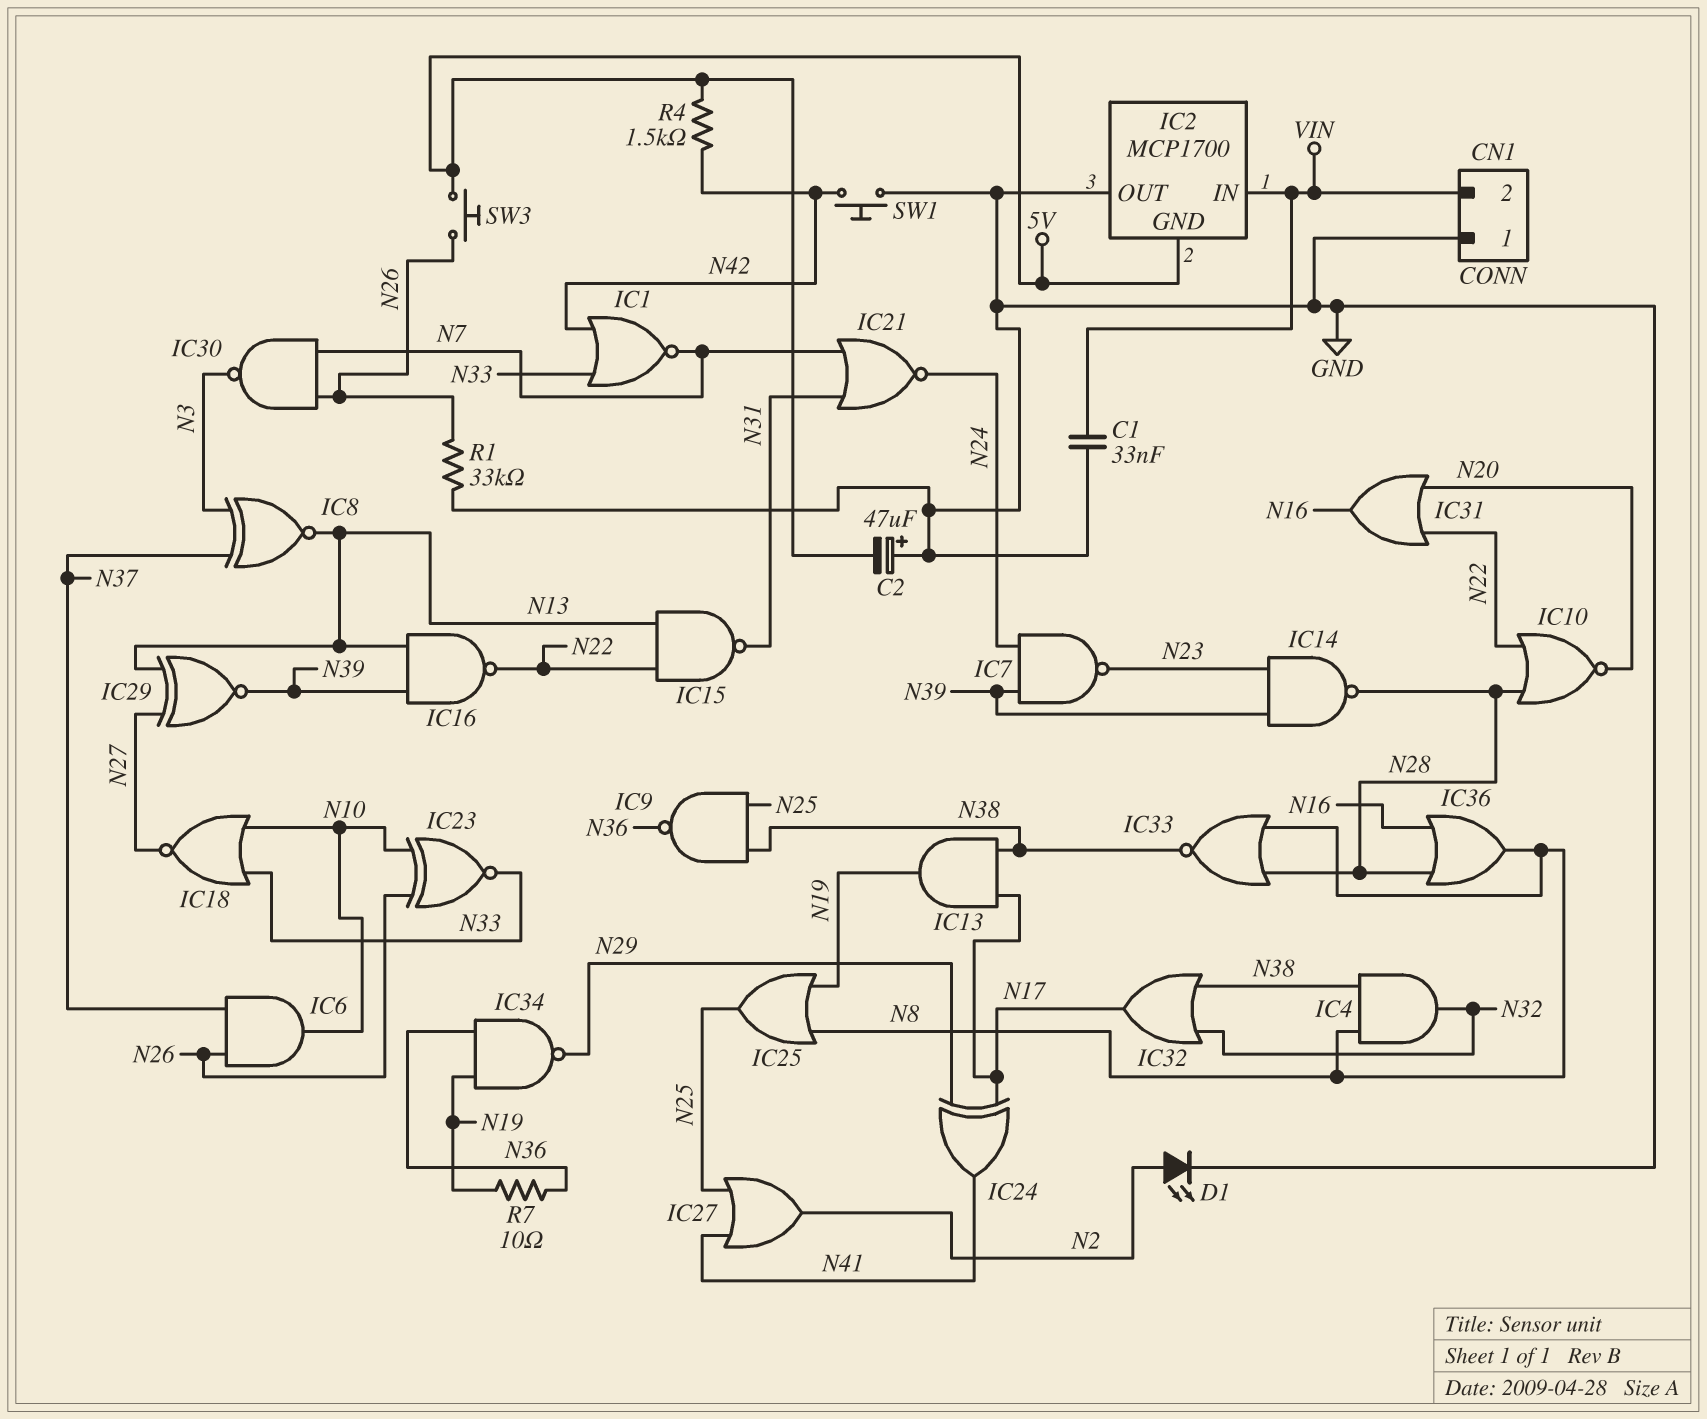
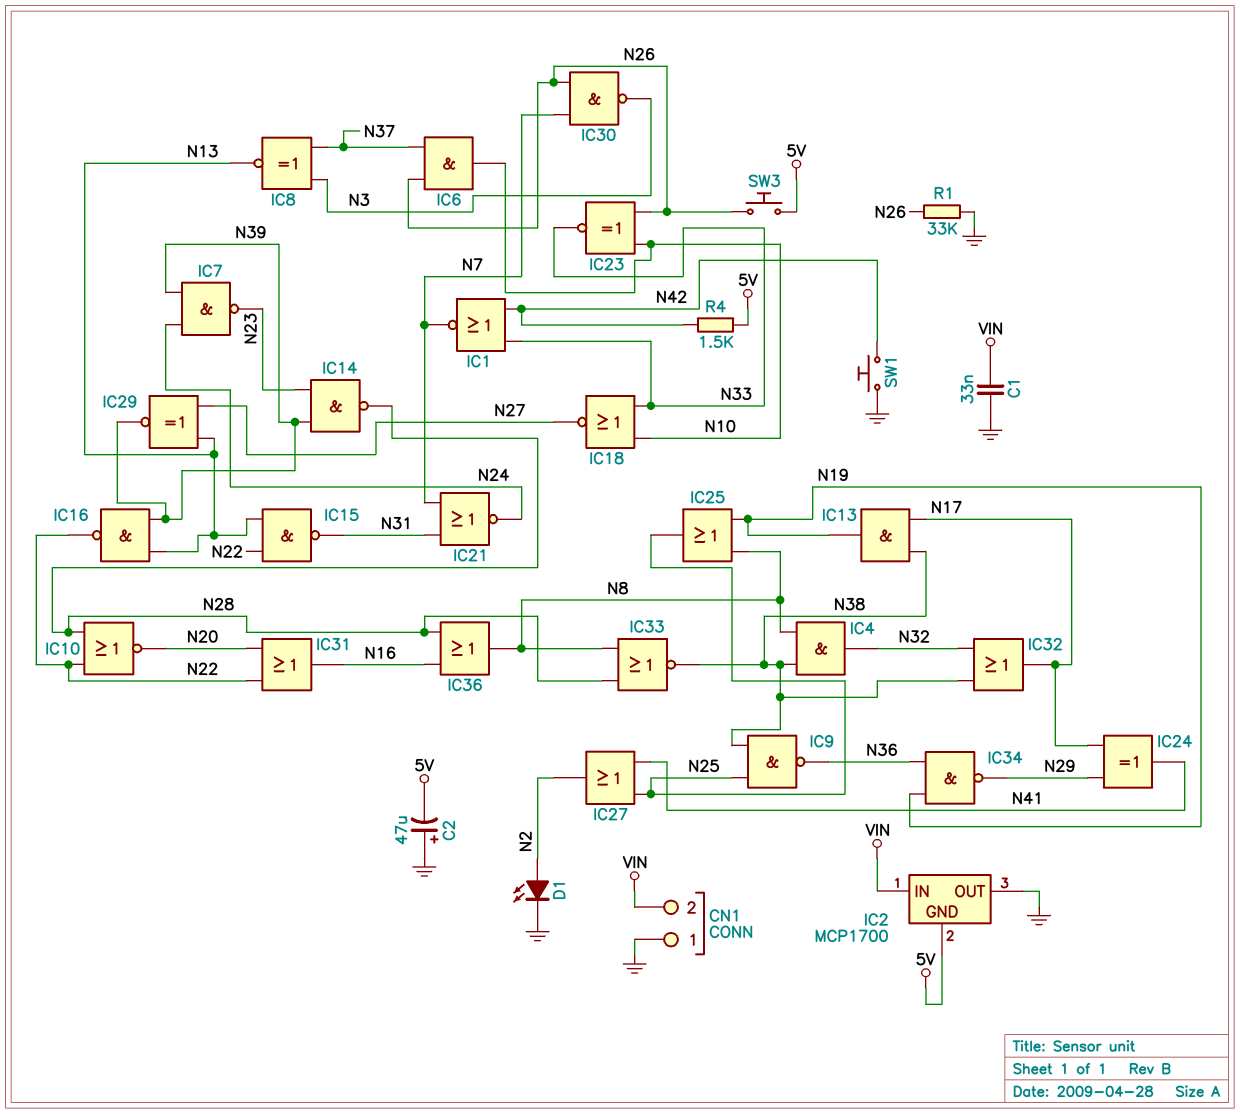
R7: 10 (N19, N36) -> none

